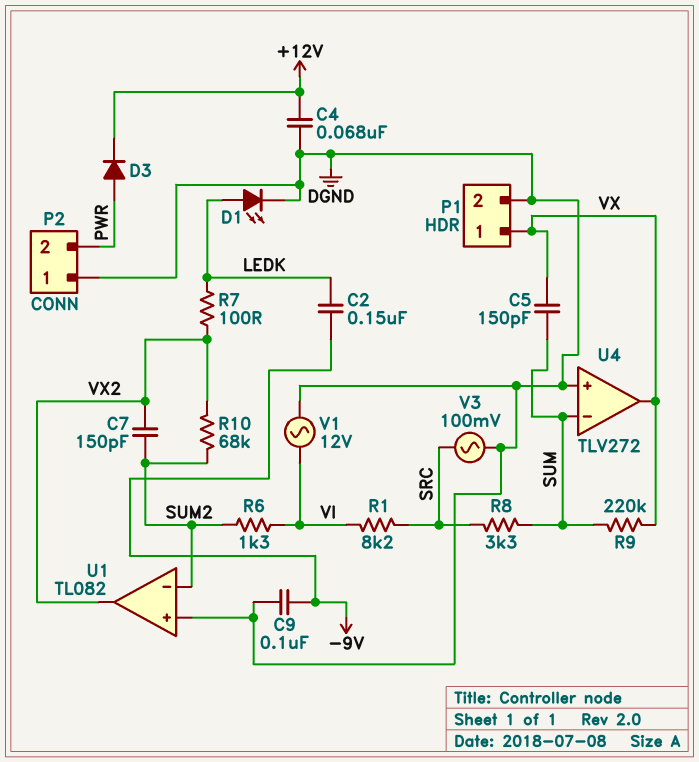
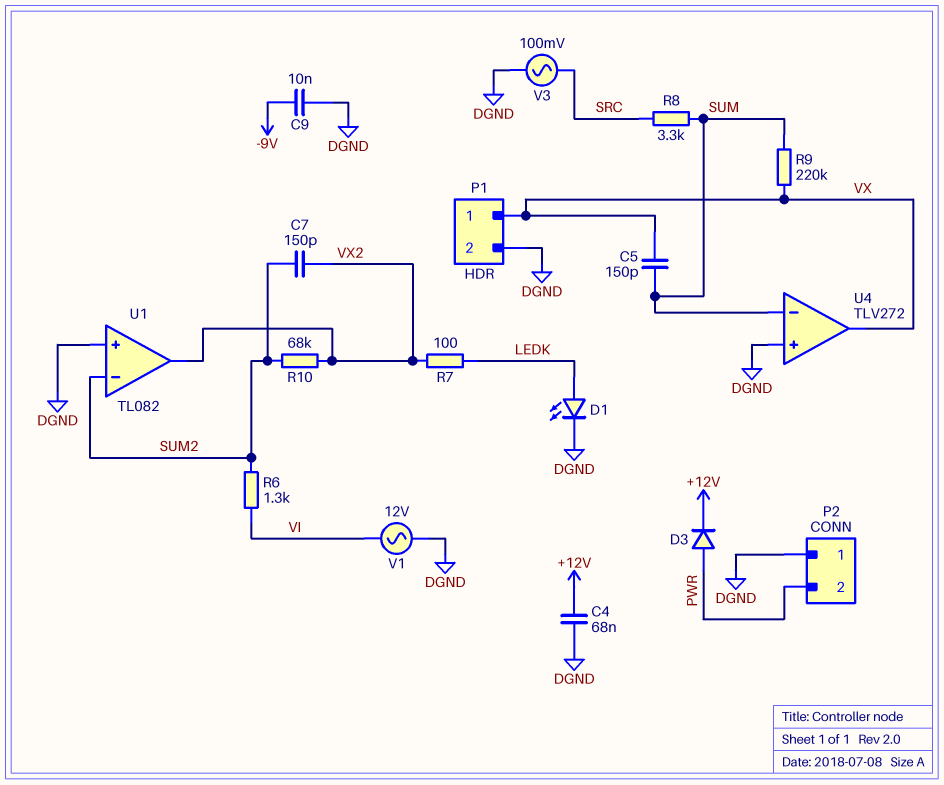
C2: 150nF (-9V, LEDK) -> none
C9: 100nF (-9V, DGND) -> 10nF (-9V, DGND)
R1: 8.2k (SRC, VI) -> none

